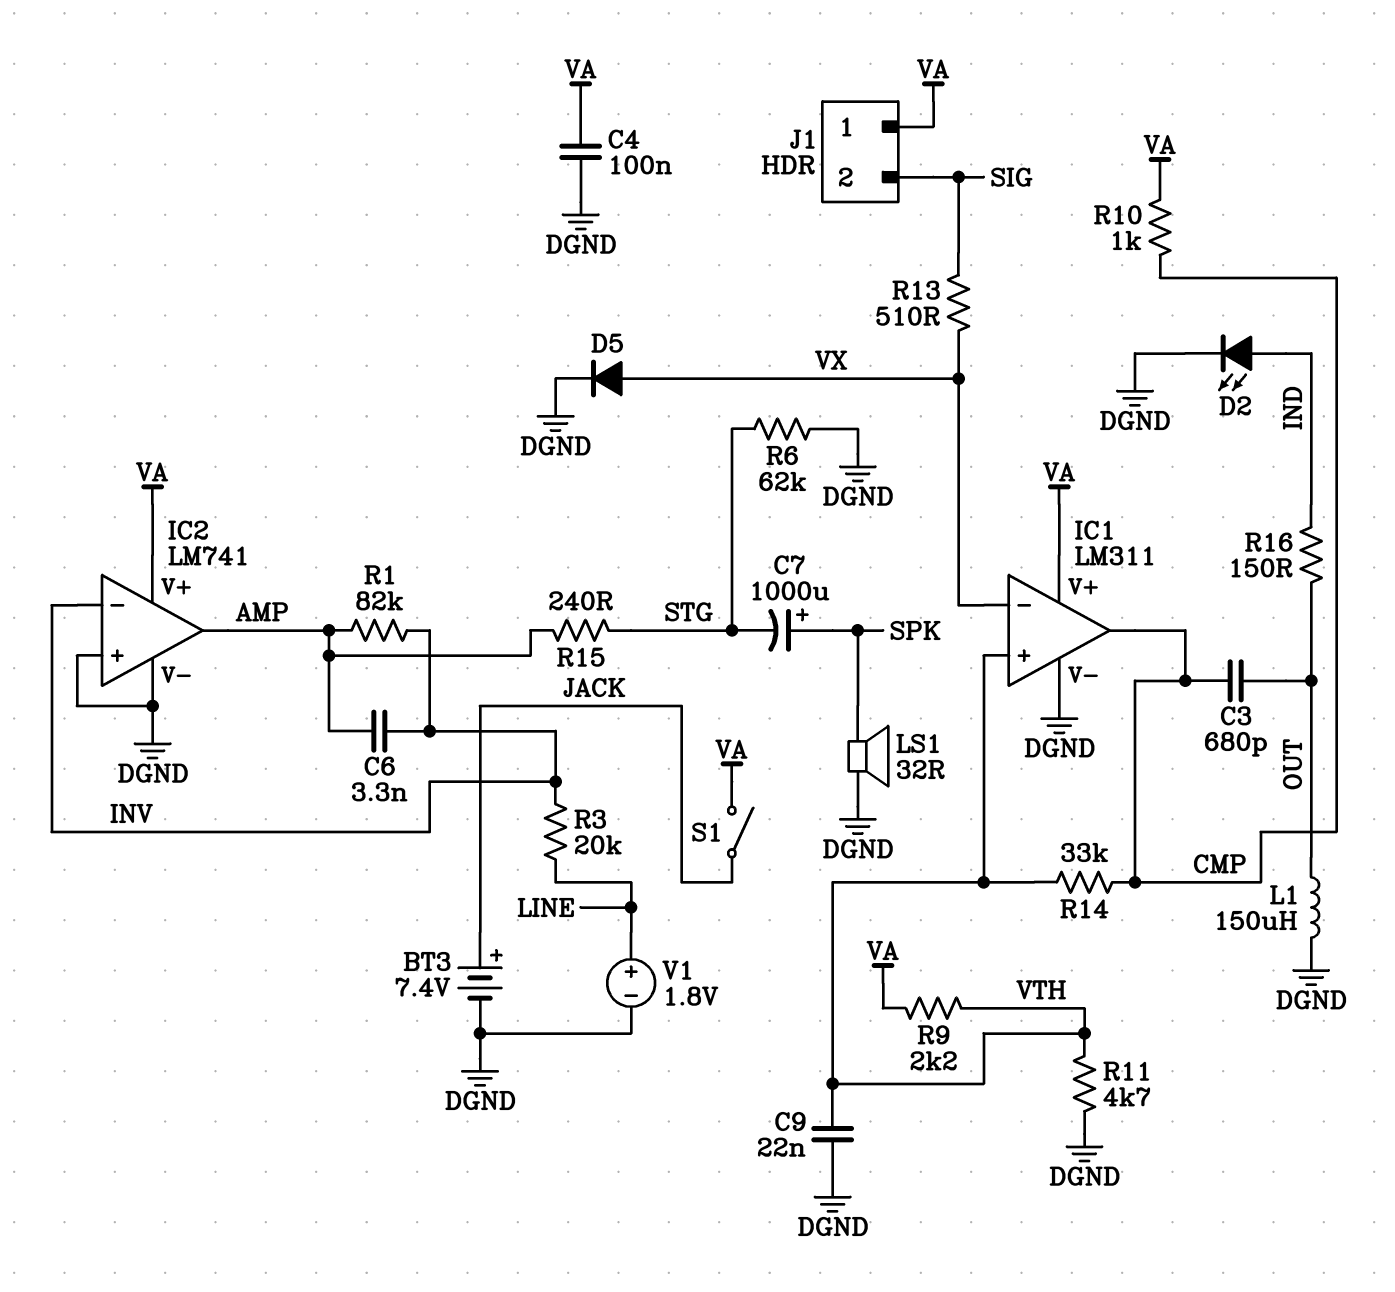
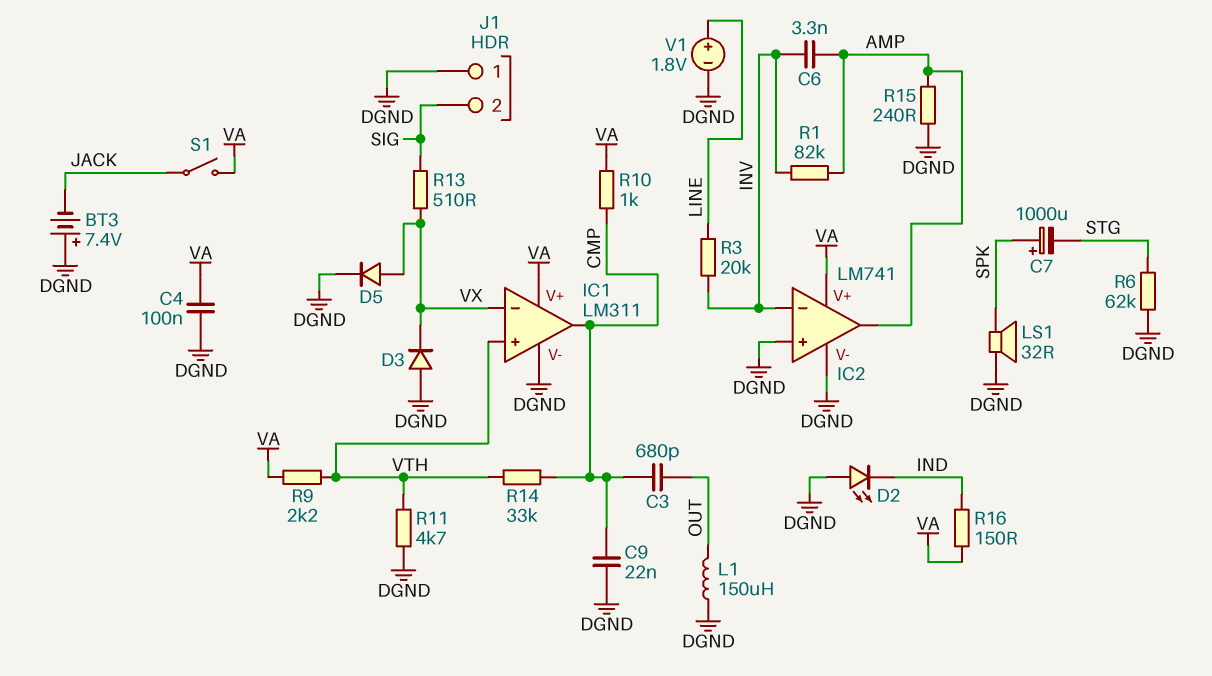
BT3: 7.4V (plus JACK, minus DGND) -> 7.4V (plus DGND, minus JACK)
C9: 22nF (DGND, VTH) -> 22nF (CMP, DGND)
D2: LED (A IND, K DGND) -> LED (A DGND, K IND)
D3: none -> diode (A DGND, K VX)
J1 pin 1: VA -> DGND
R15: 240 (AMP, STG) -> 240 (AMP, DGND)
R16: 150 (IND, OUT) -> 150 (IND, VA)

